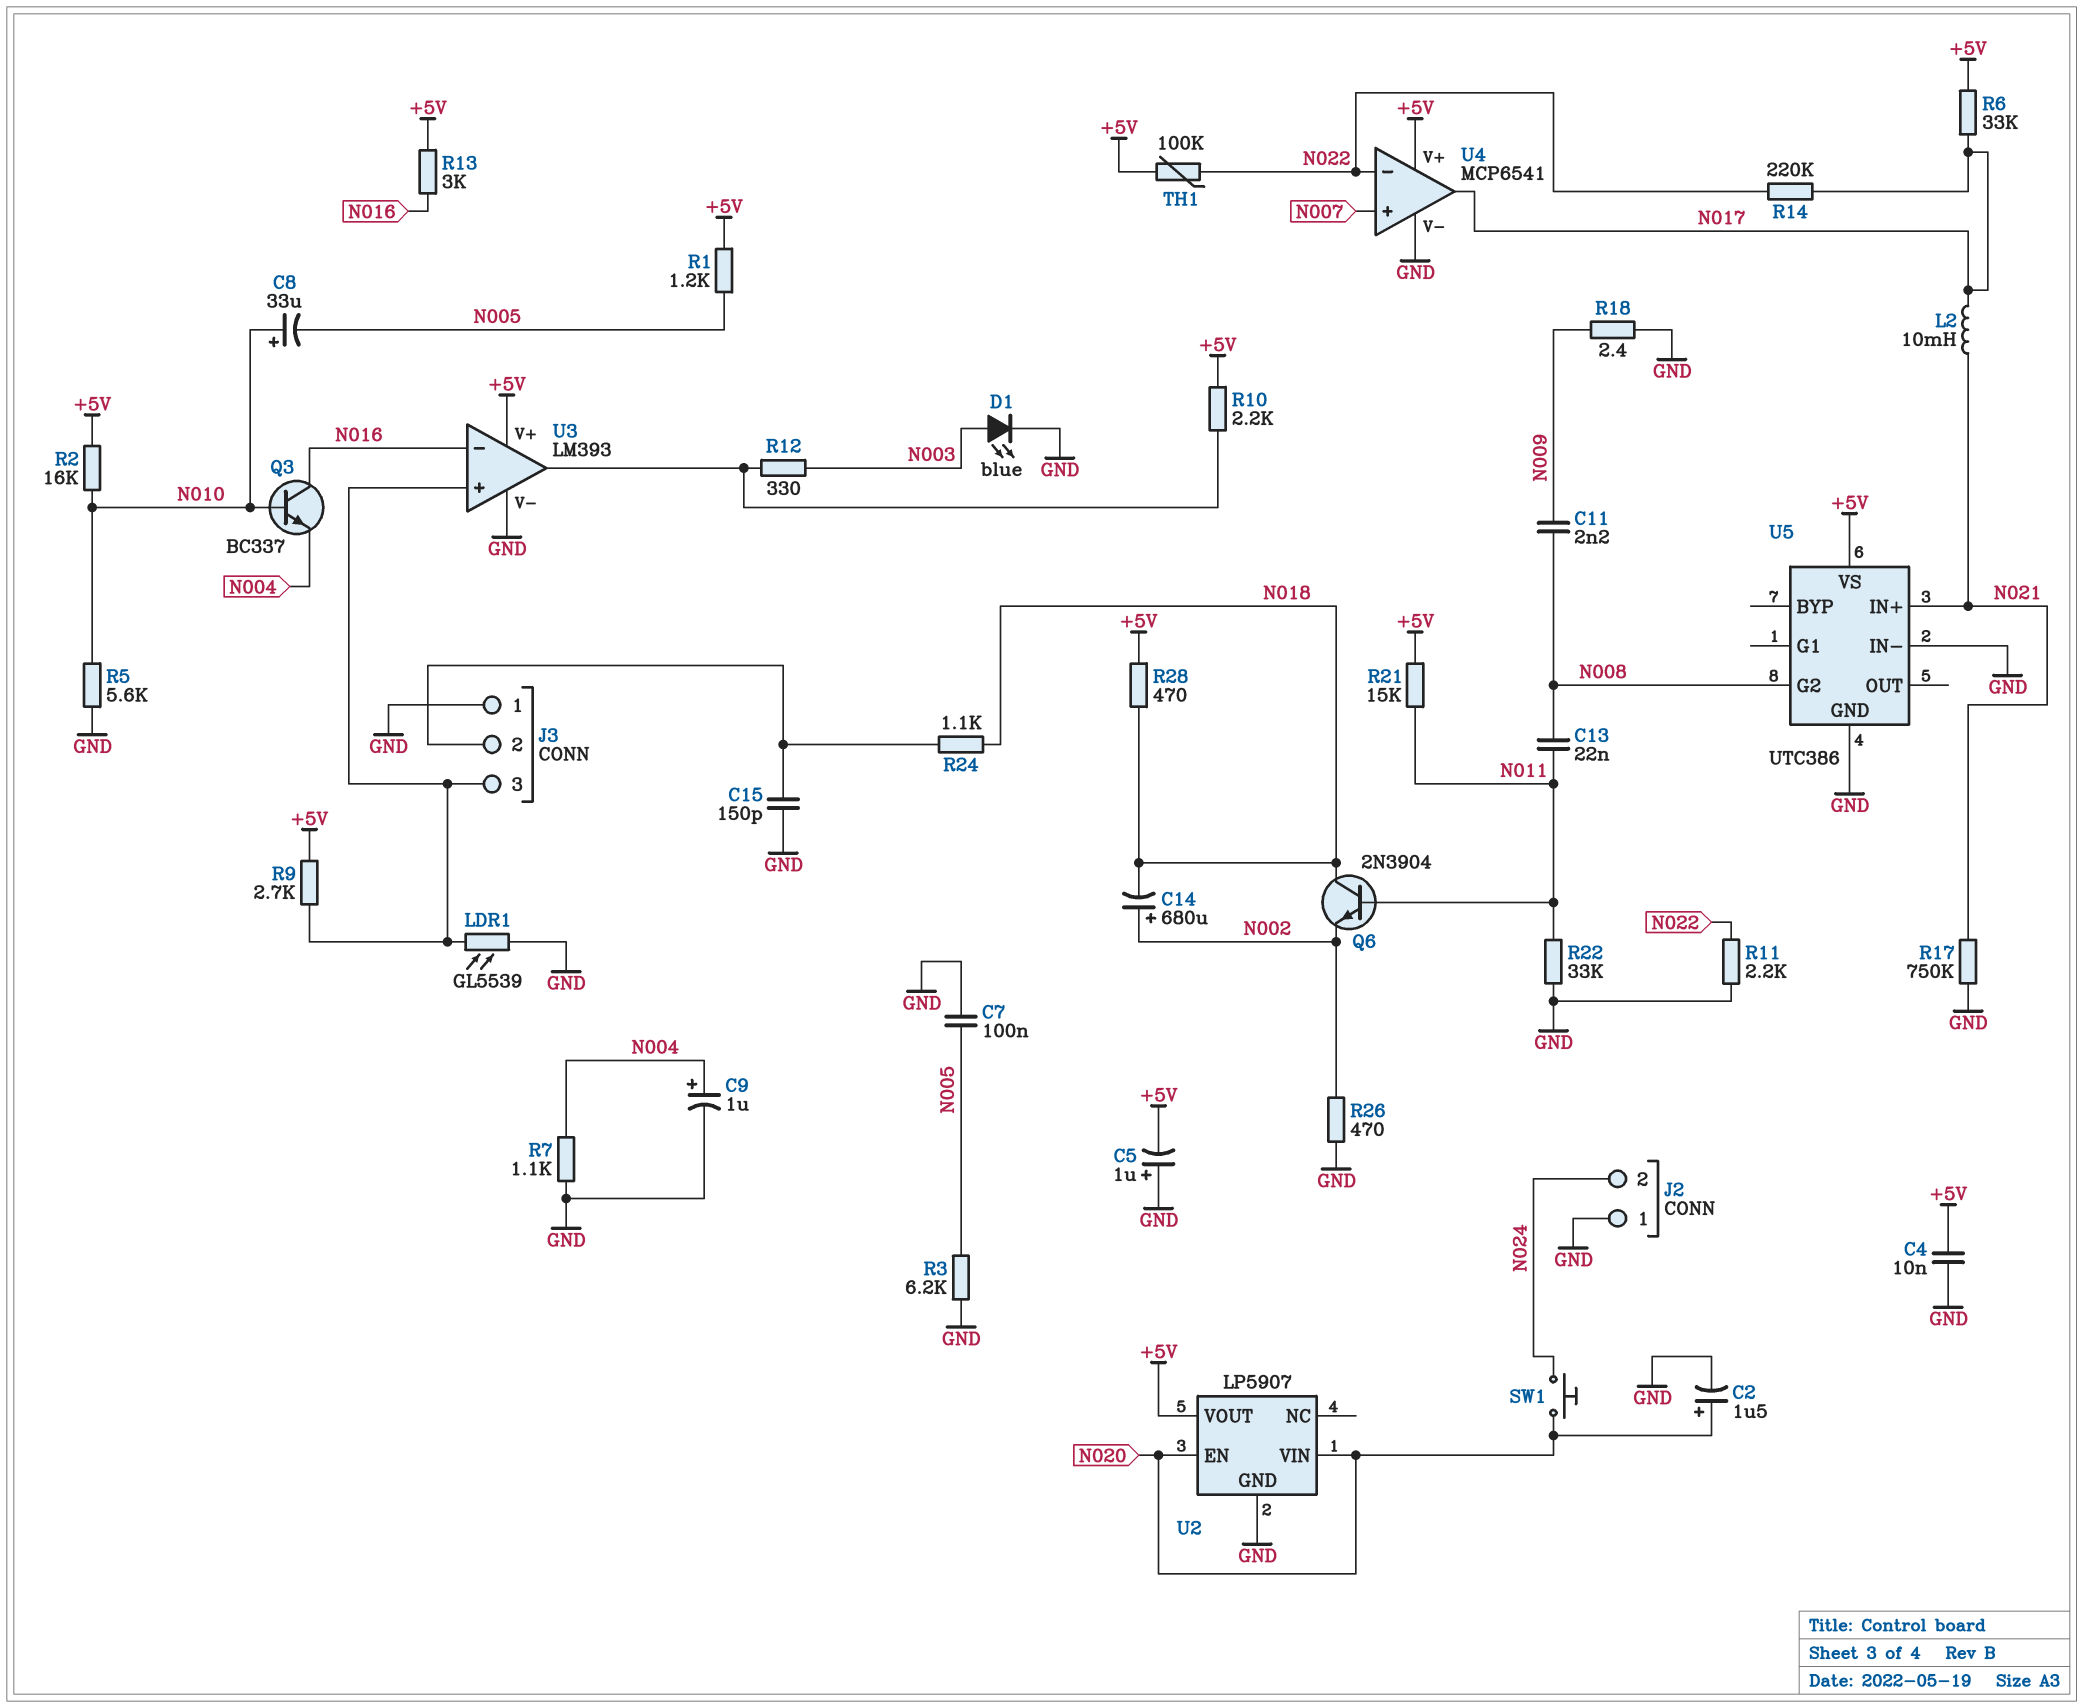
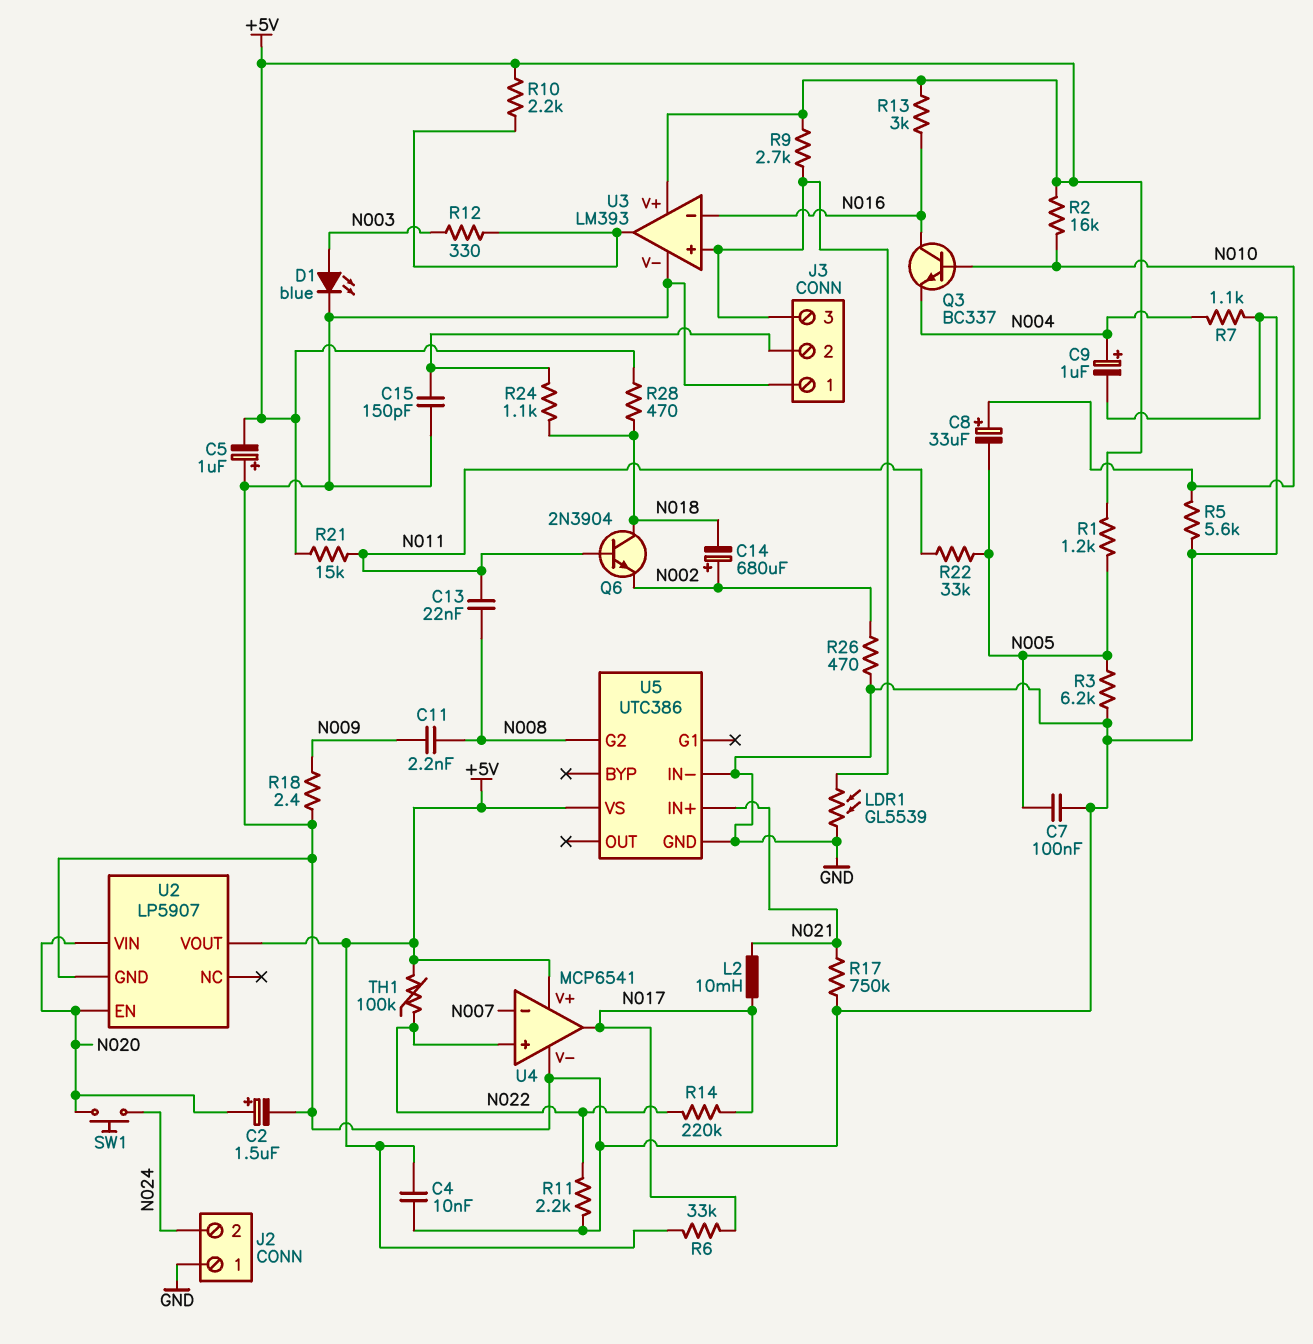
R22: 33k (GND, N011) -> 33k (N005, N011)
U4 pin in+: N007 -> N022
U4 pin in-: N022 -> N007

